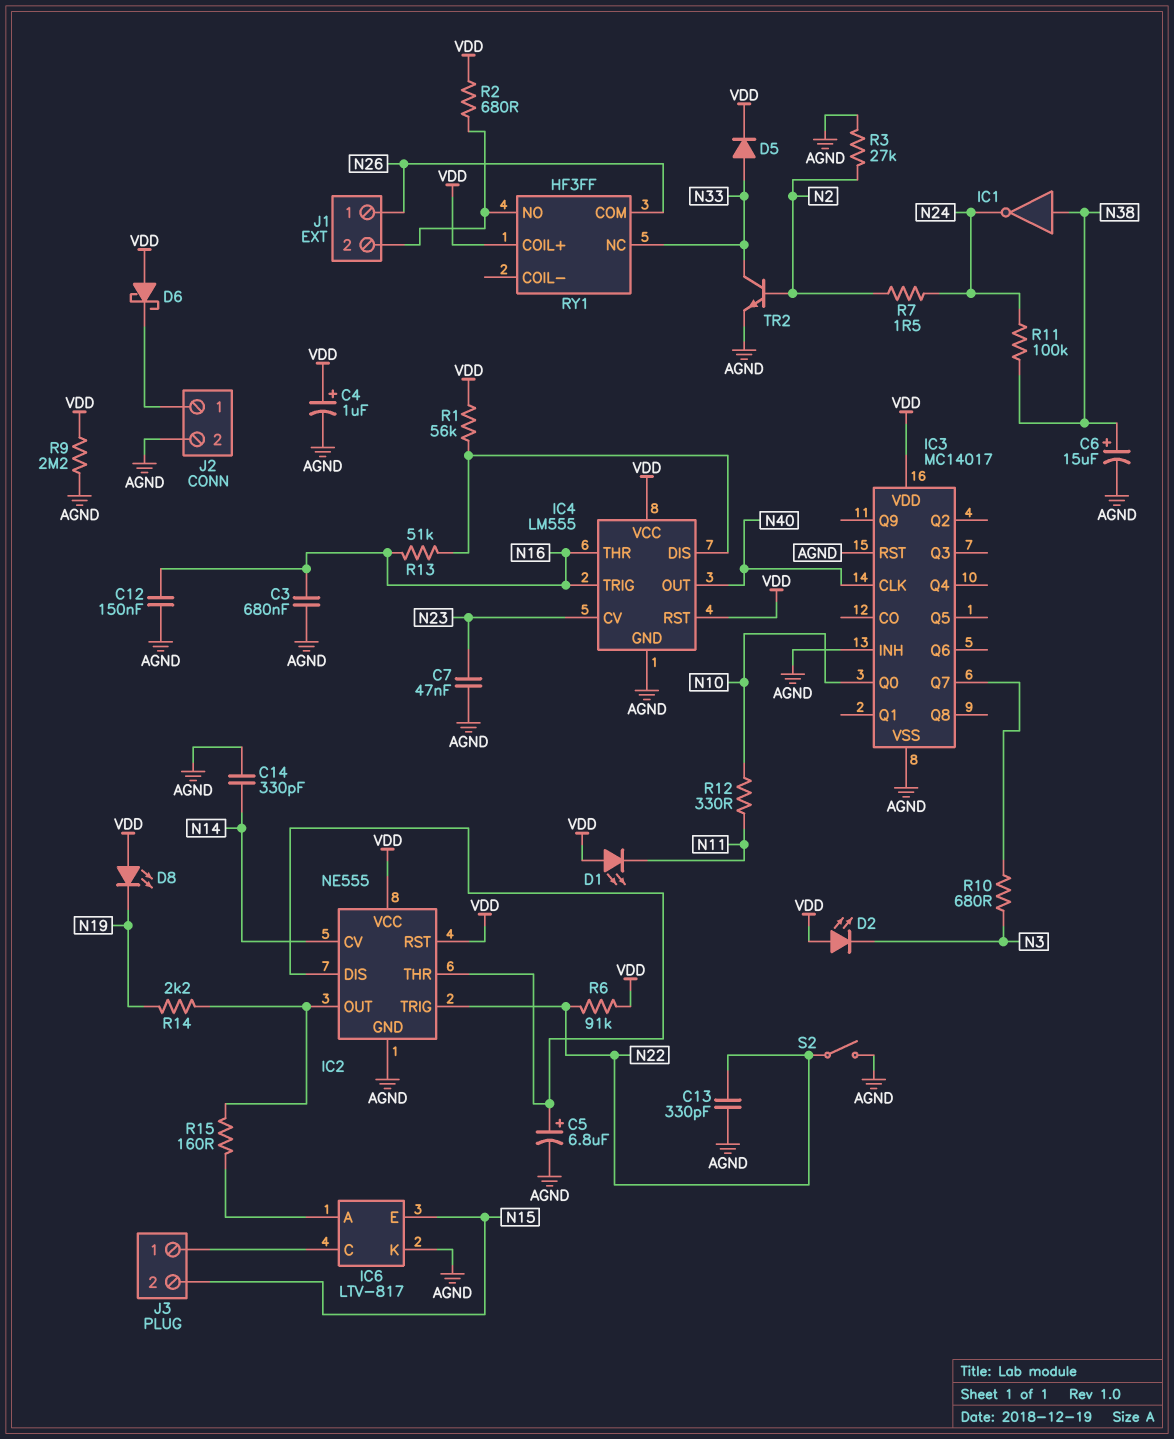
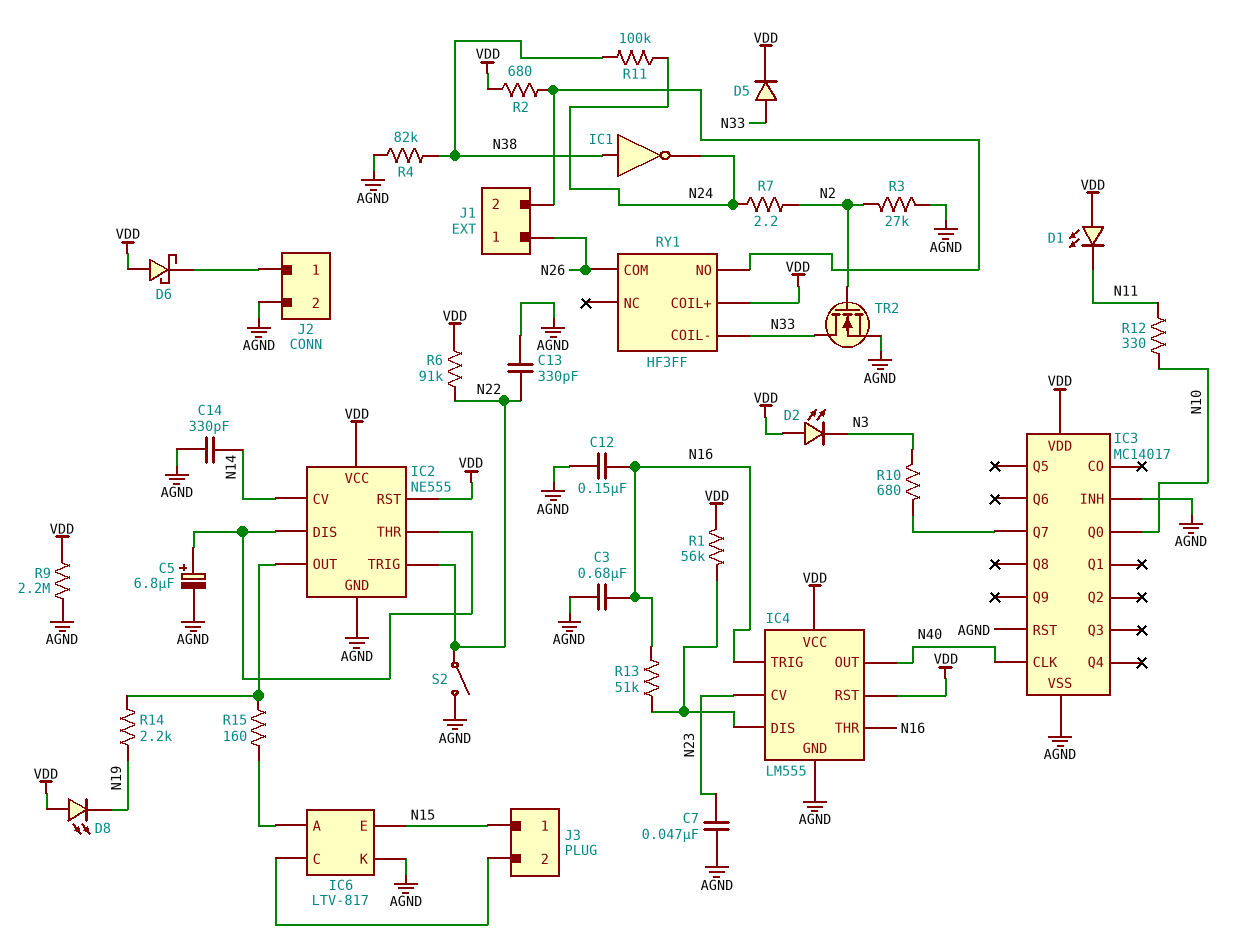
C4: 1uF (plus VDD, minus AGND) -> none
C6: 15uF (plus N38, minus AGND) -> none
J3 pin 1: IC6/C -> N15
J3 pin 2: N15 -> IC6/C
R4: none -> 82k (AGND, N38)
R7: 1.5 (N2, N24) -> 2.2 (N2, N24)
RY1 pin COIL-: none -> N33
RY1 pin NC: N33 -> none
TR2: NPN (B N2, C N33, E AGND) -> NMOS (G N2, D N33, S AGND)

